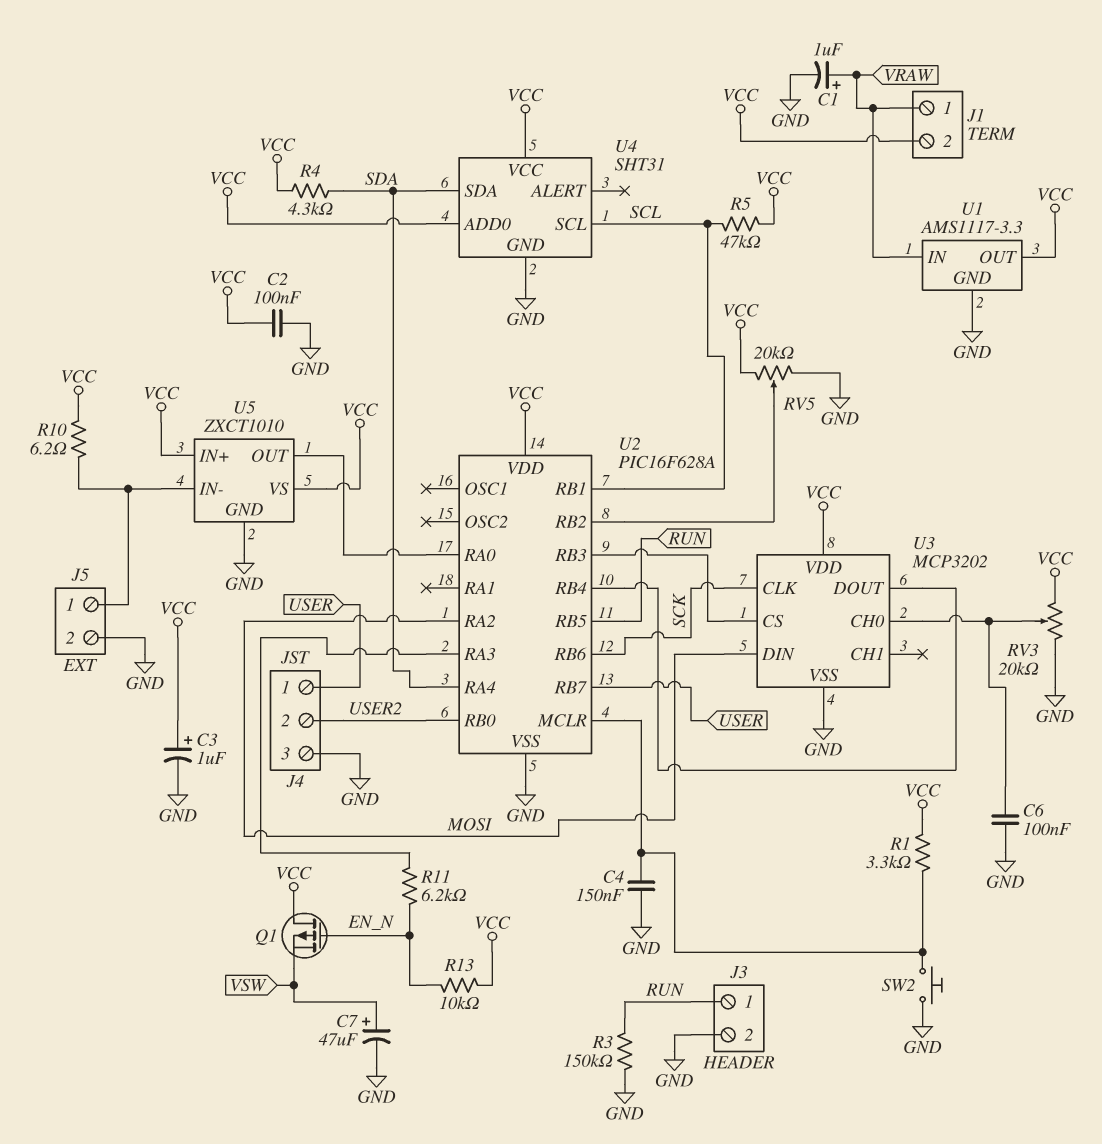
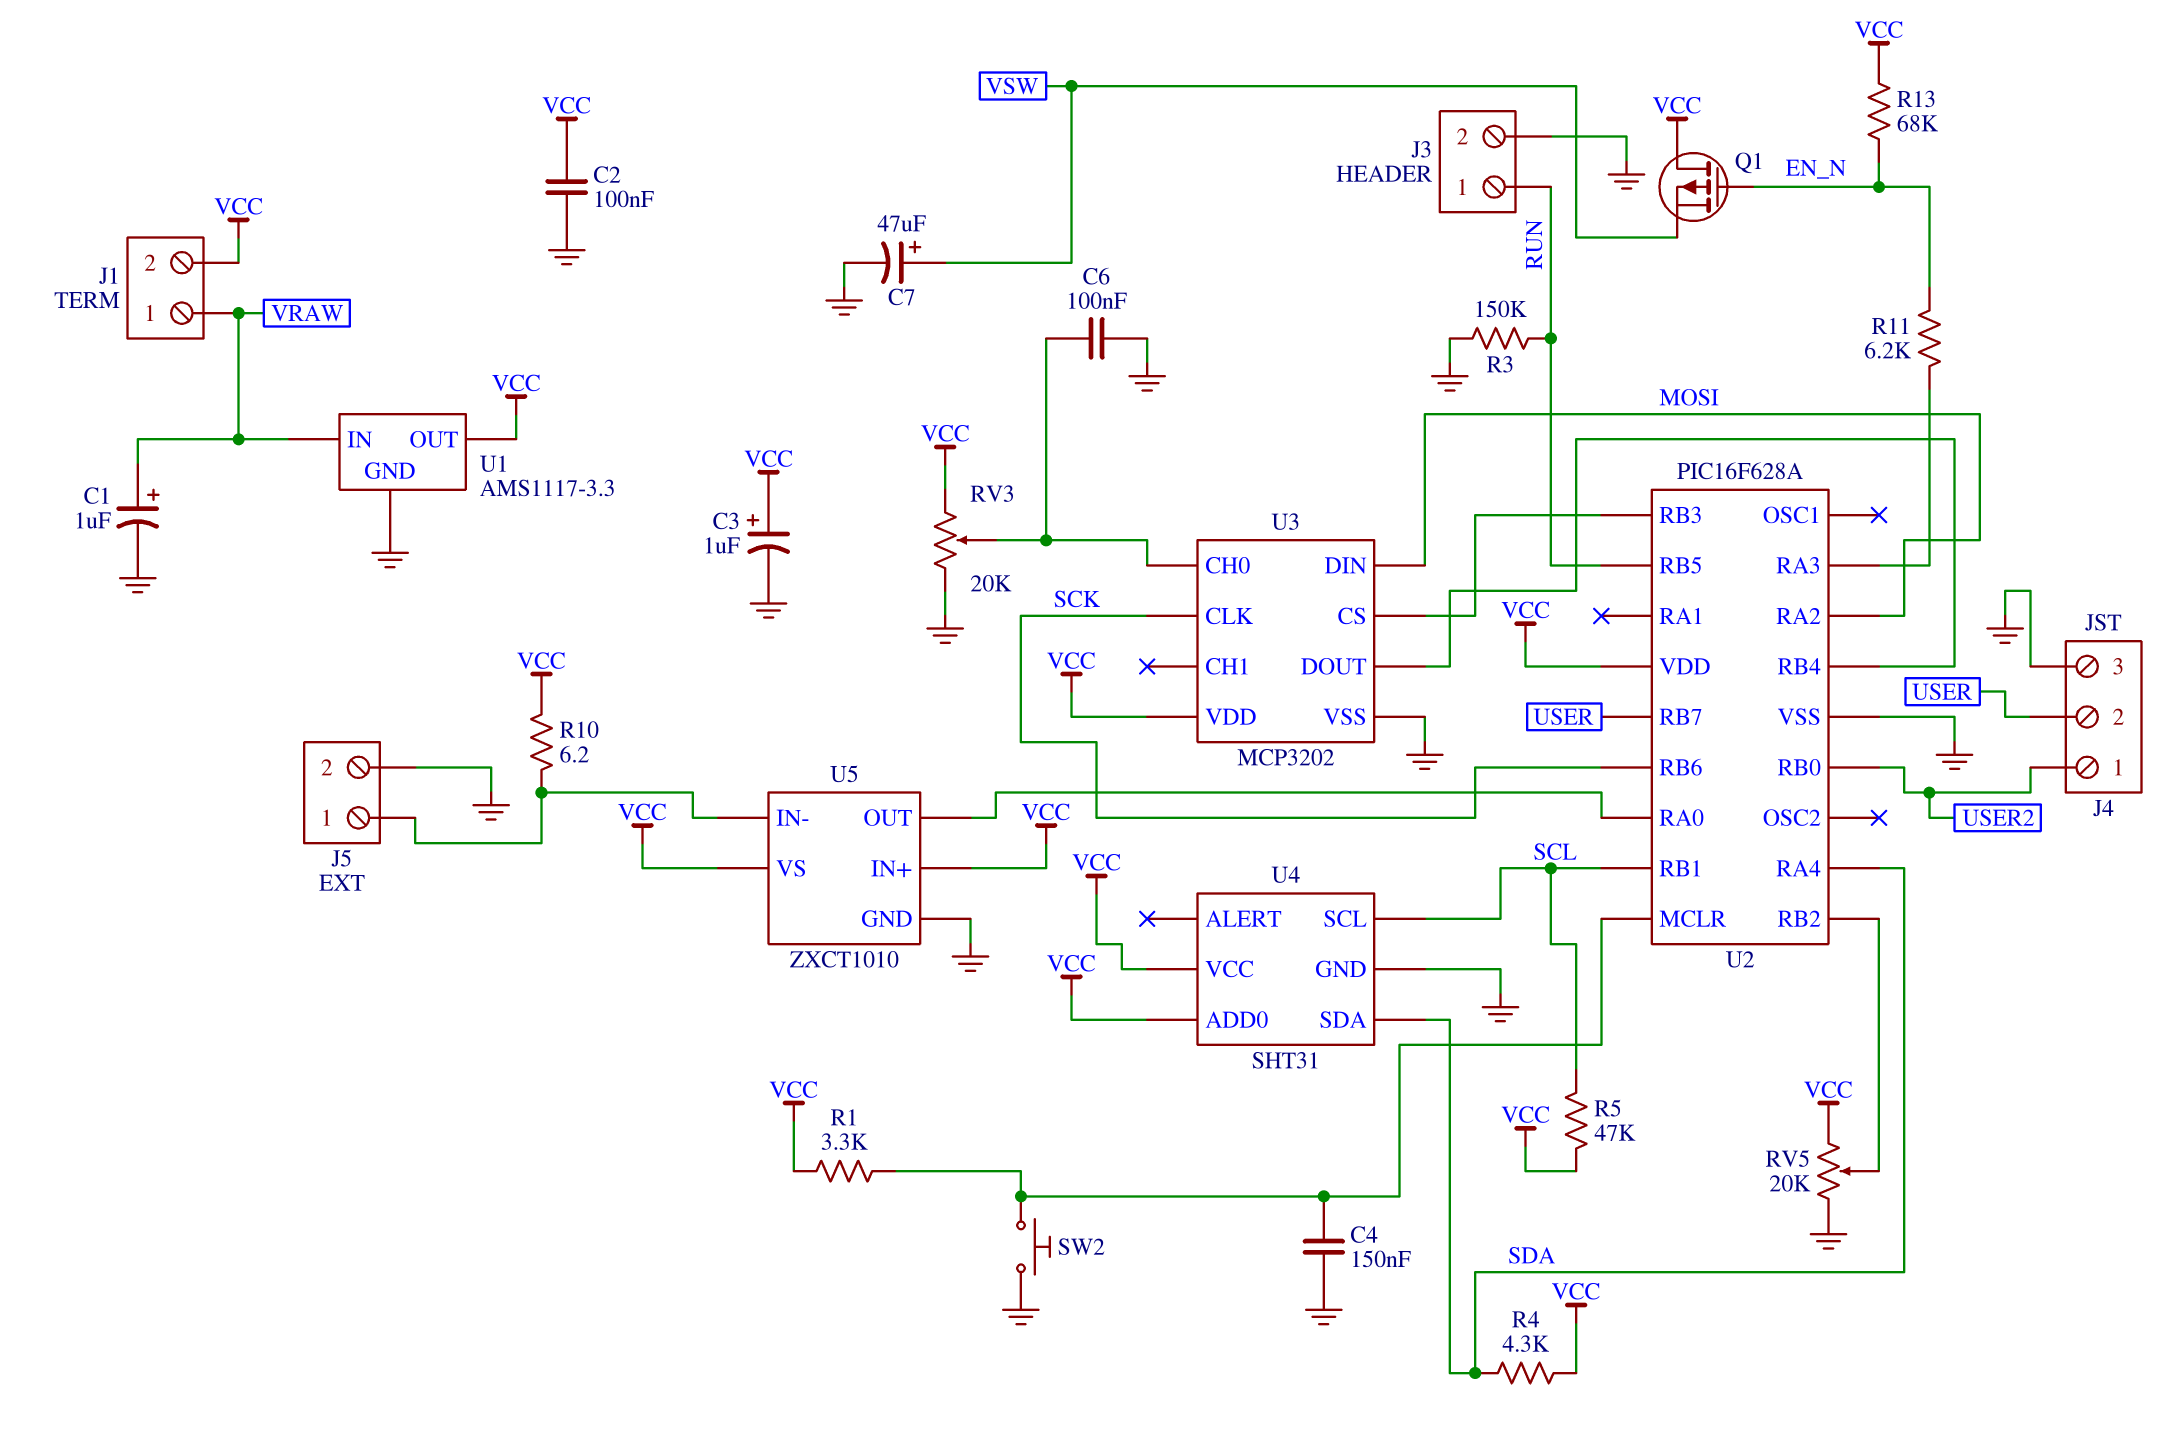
J4 pin 1: USER -> USER2
J4 pin 2: USER2 -> USER
R13: 10k (EN_N, VCC) -> 68k (EN_N, VCC)

